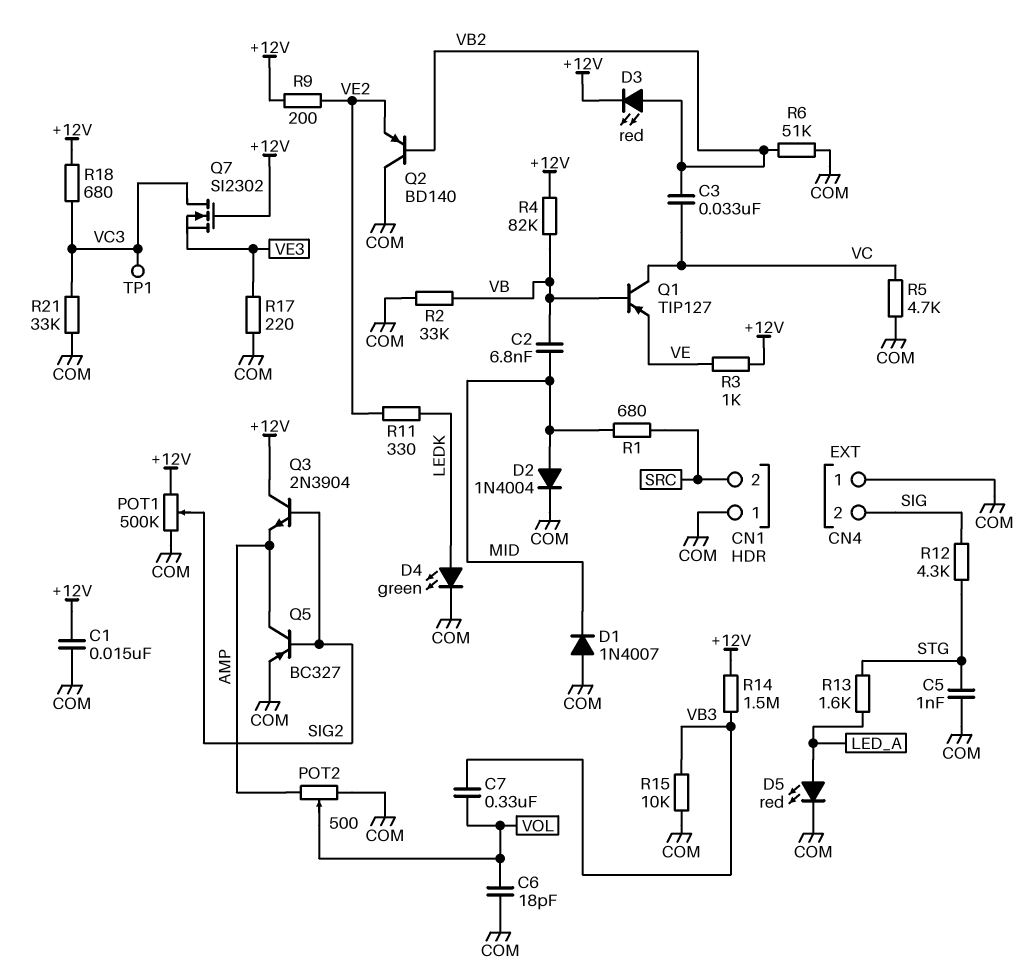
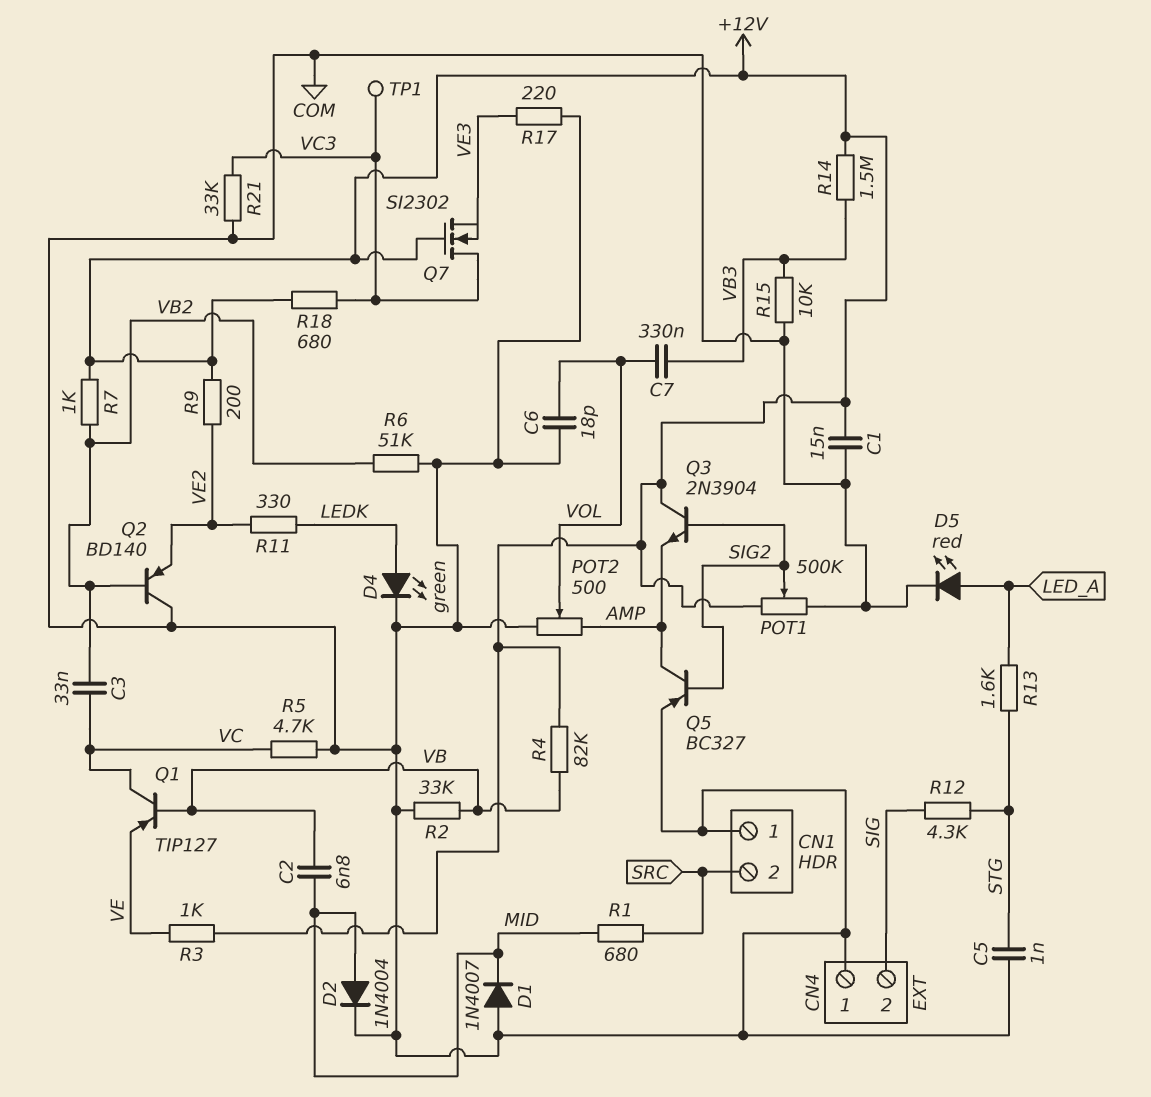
D3: LED red (A VB2, K +12V) -> none
R7: none -> 1k (+12V, VB2)

